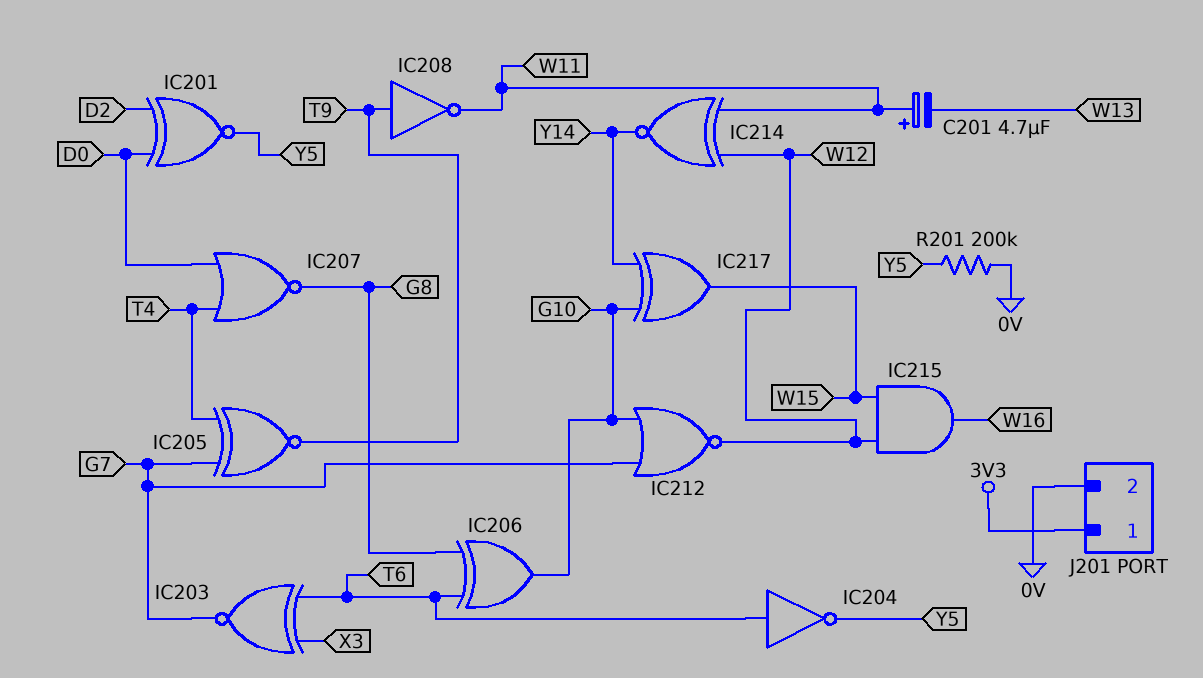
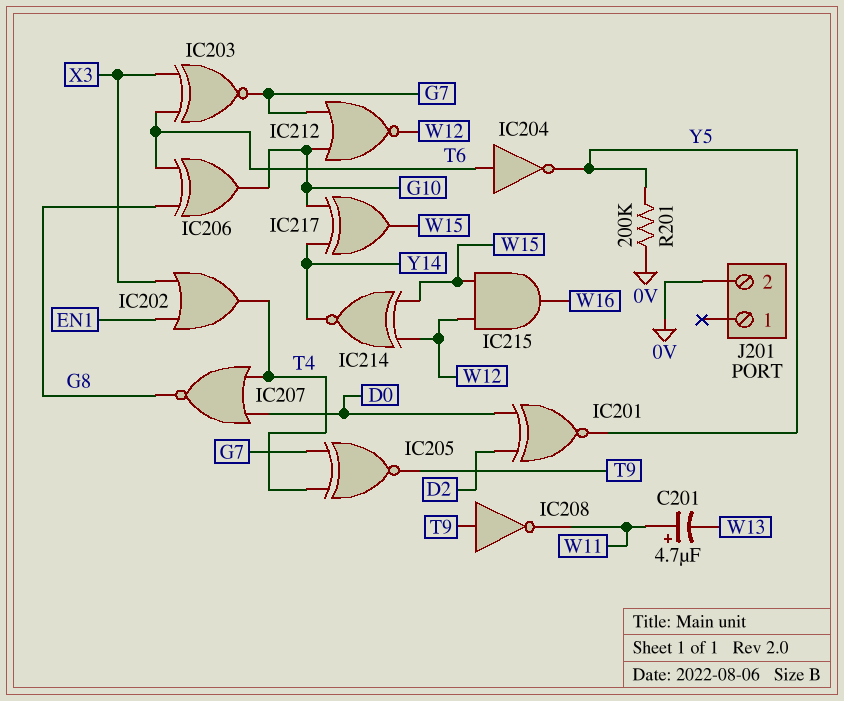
IC202: none -> OR (in EN1, in X3, out T4)
IC214: XNOR (in W11, in W12, out Y14) -> XNOR (in W12, in W15, out Y14)
J201 pin 1: 3V3 -> none

